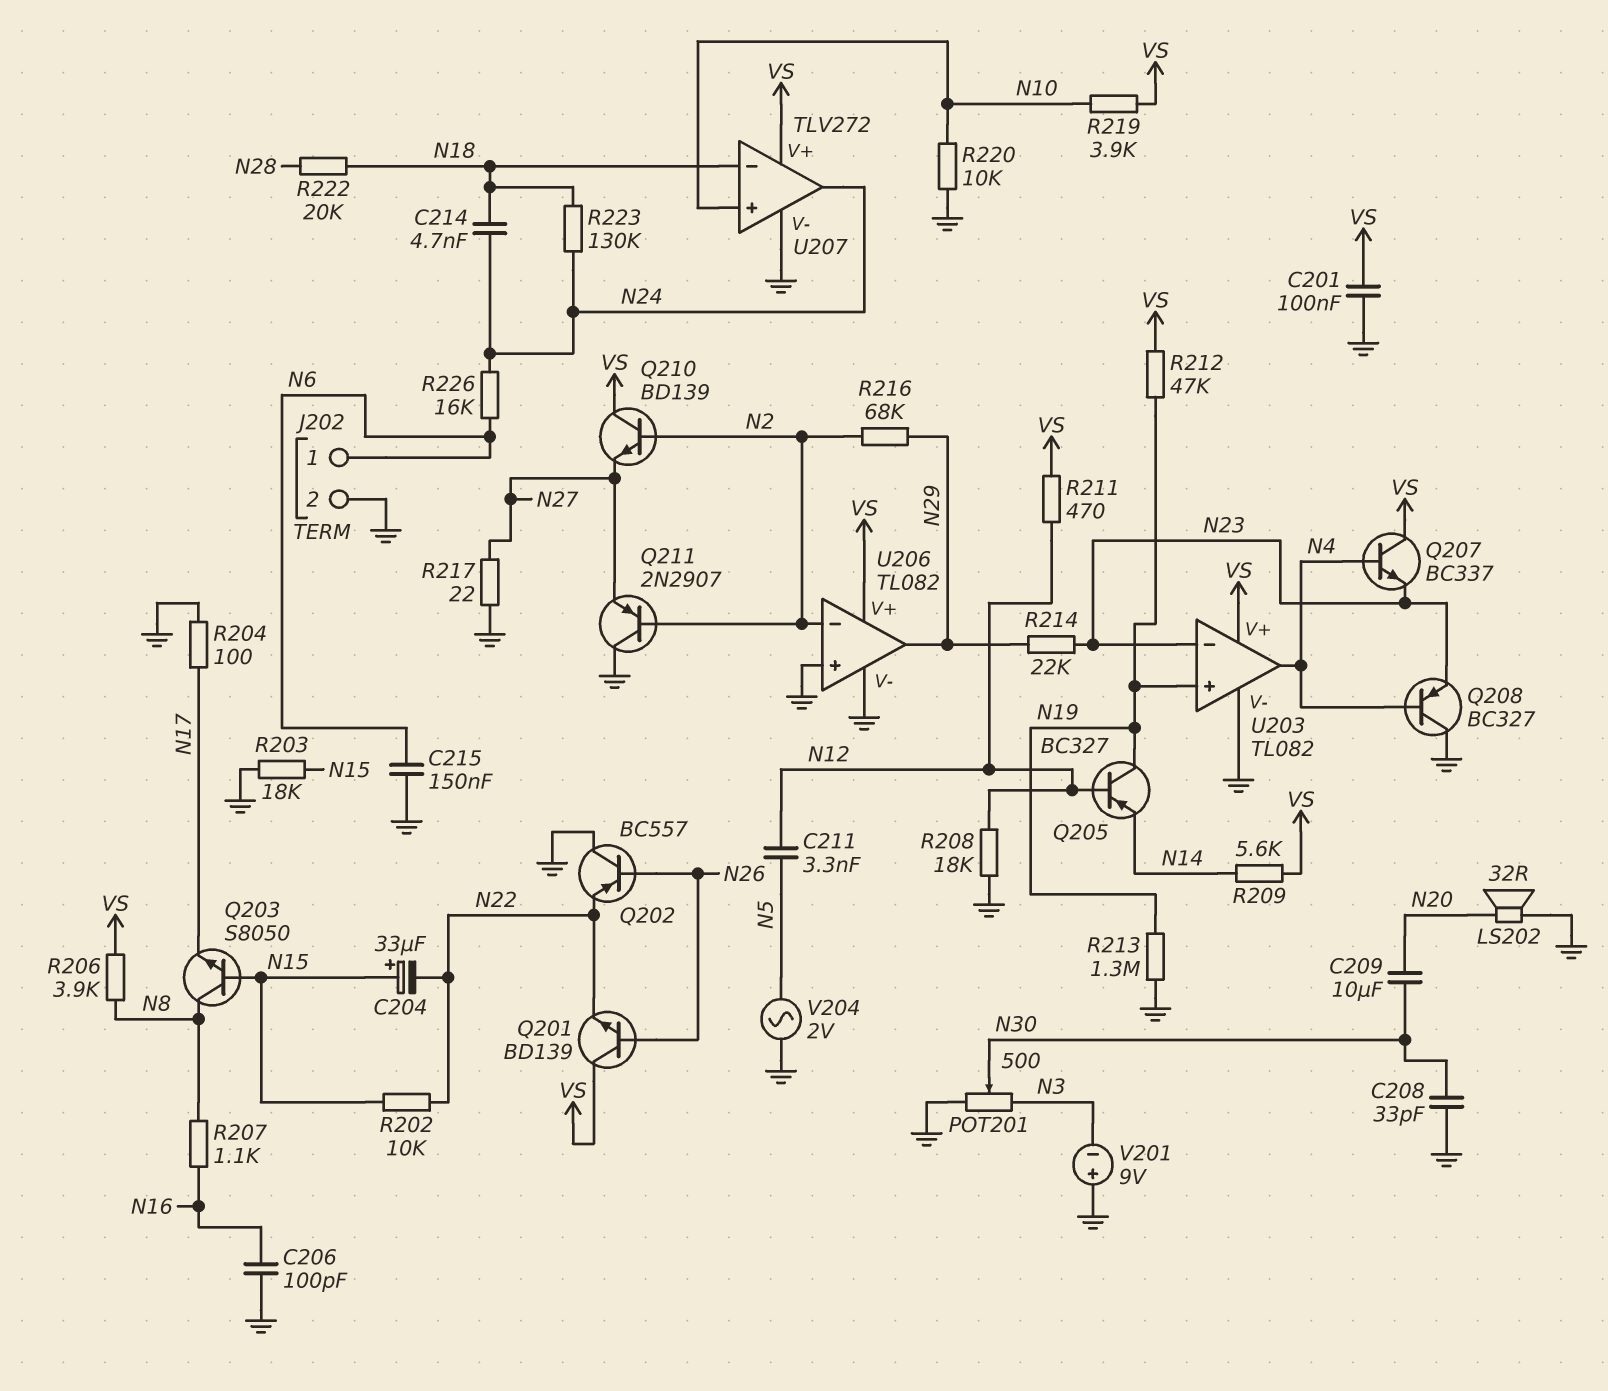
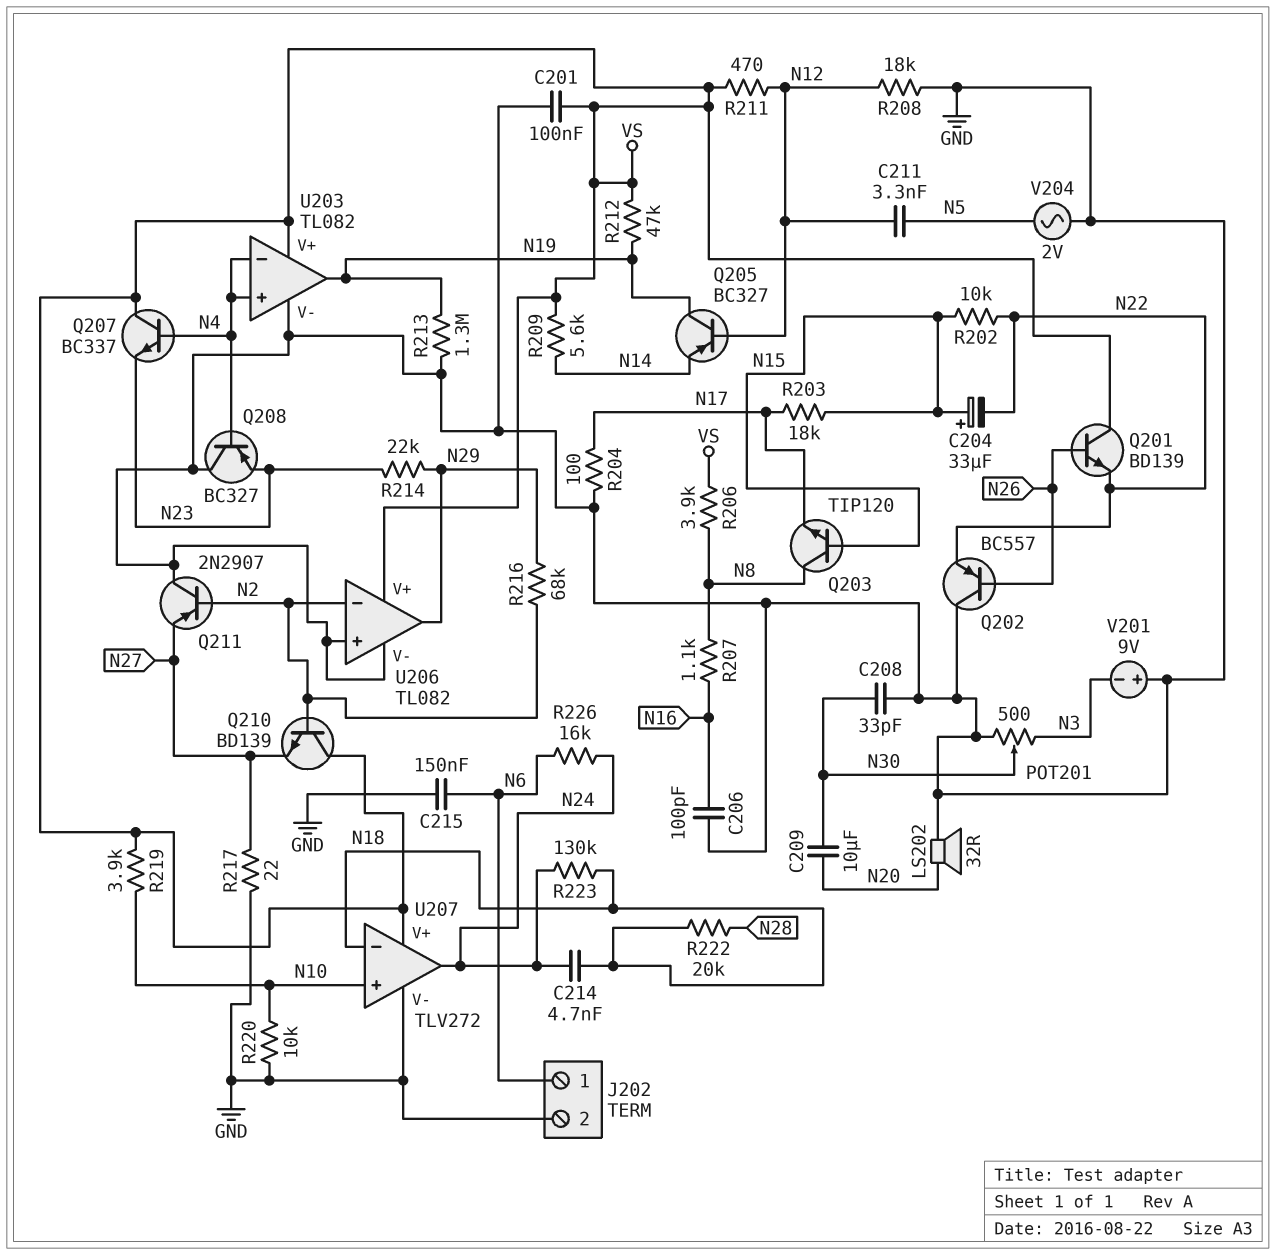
Q203: NPN S8050 (B N15, C N8, E N17) -> NPN TIP120 (B N15, C N8, E N17)
R203: 18k (GND, N15) -> 18k (N15, N17)
U203 pin in+: N19 -> N4
U203 pin in-: N23 -> N4
U203 pin out: N4 -> N19

